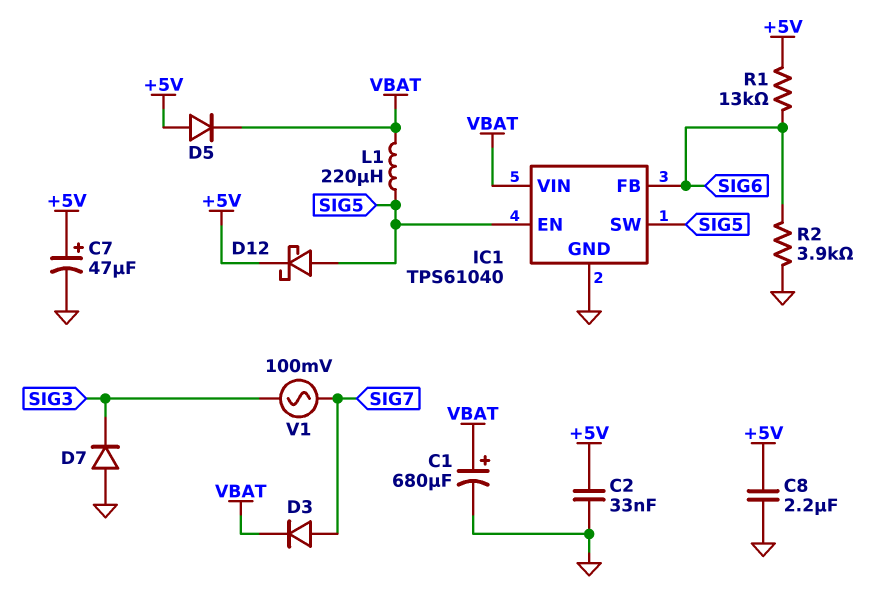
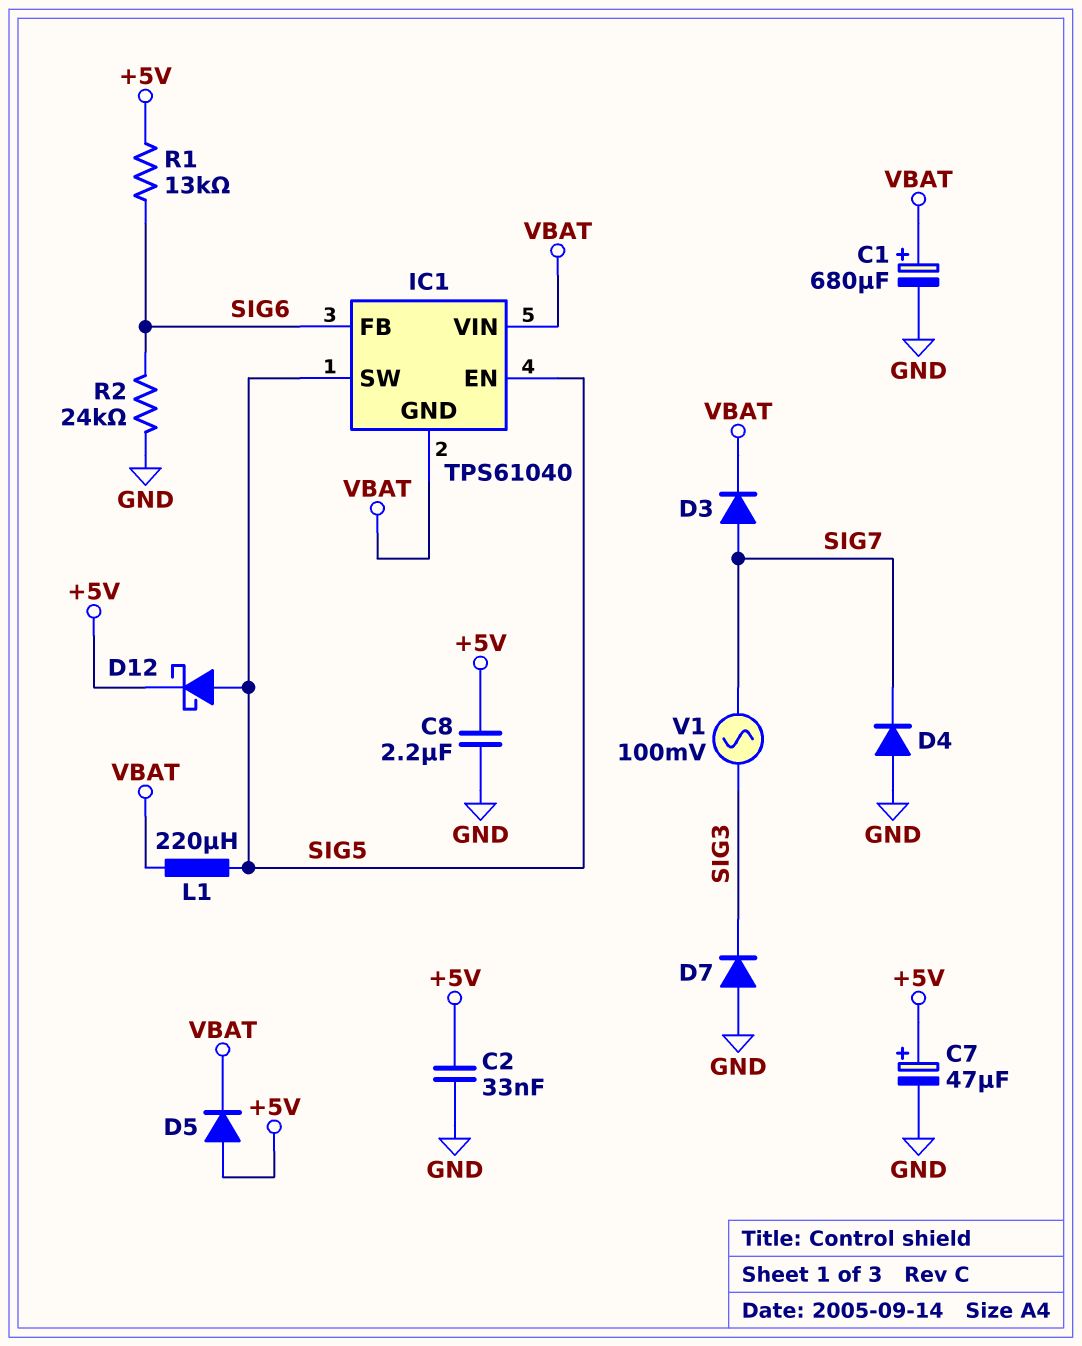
D4: none -> diode (A GND, K SIG7)
IC1 pin GND: GND -> VBAT
R2: 3.9k (GND, SIG6) -> 24k (GND, SIG6)

